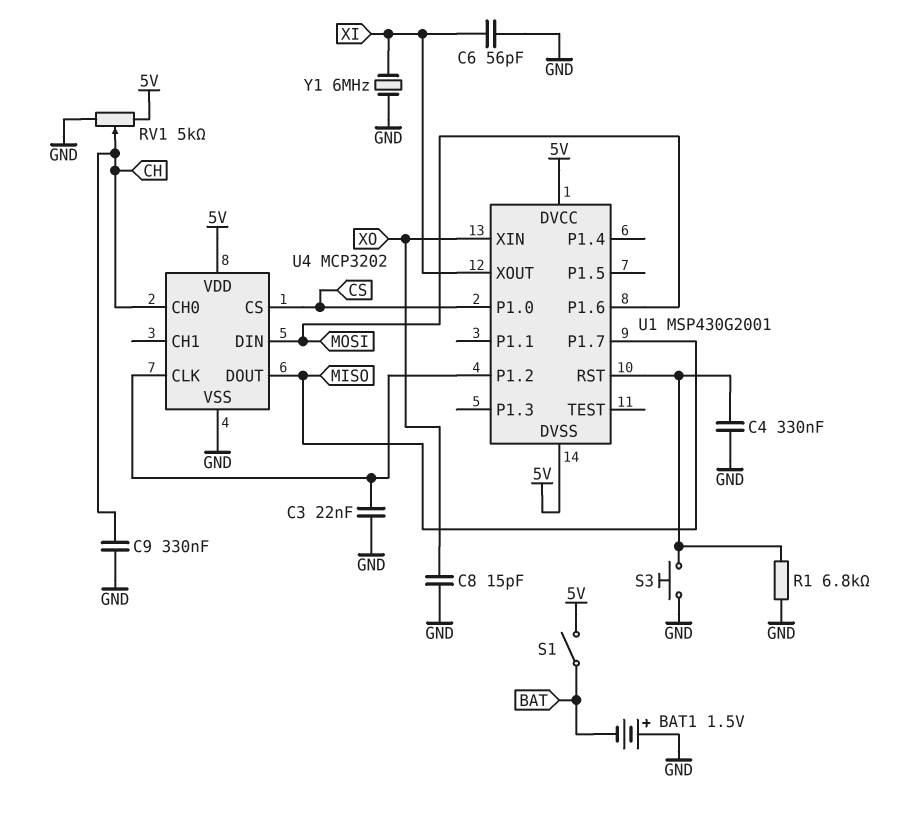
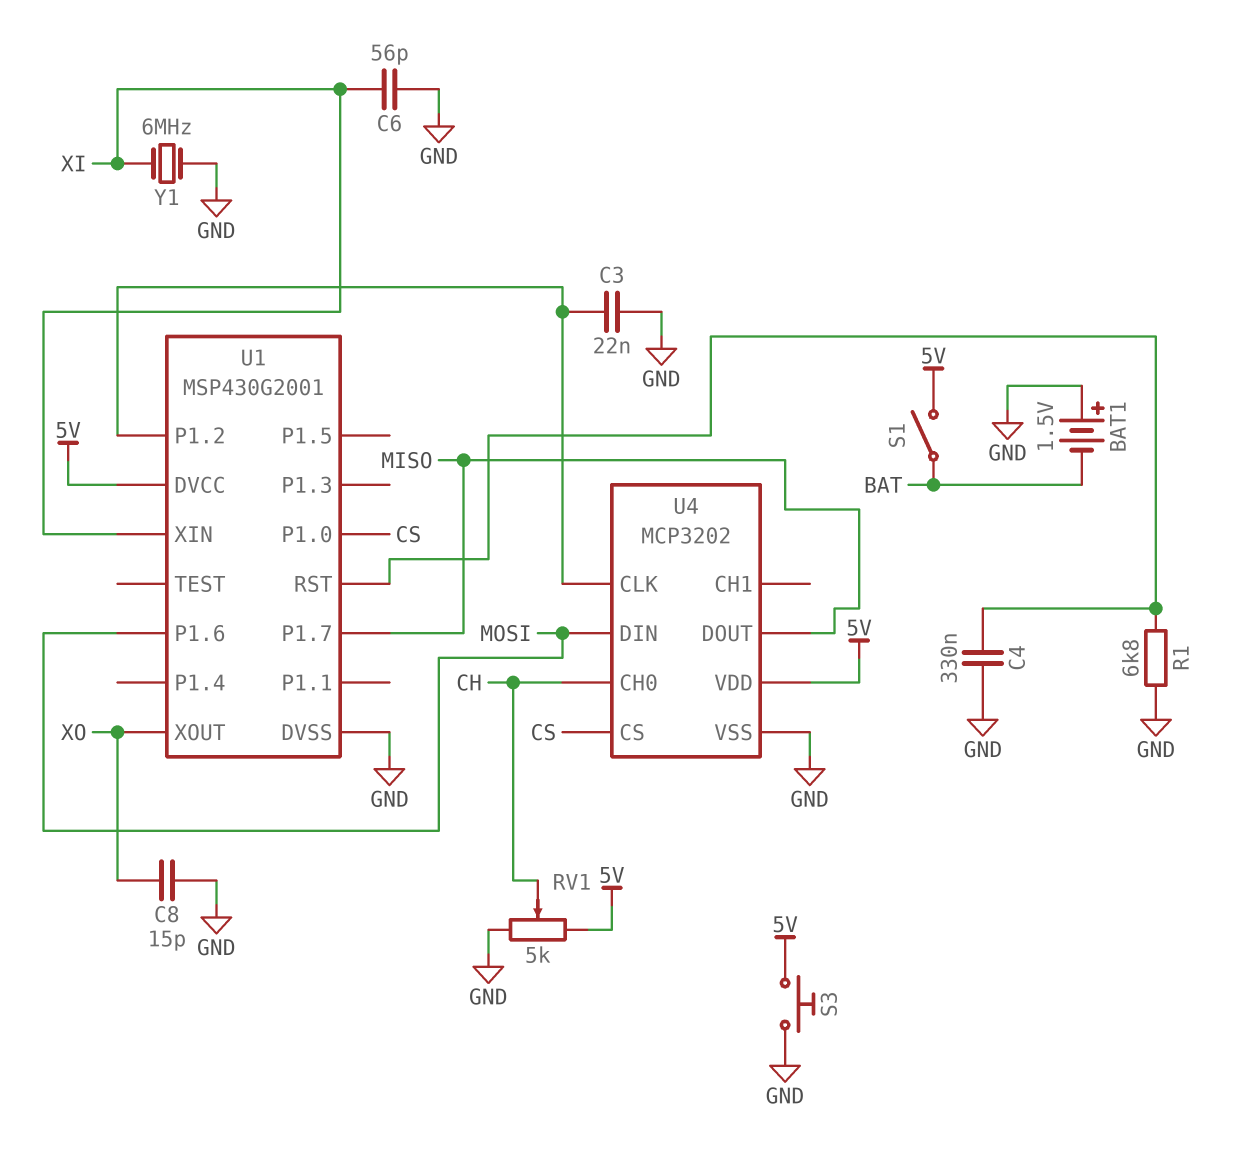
C9: 330nF (CH, GND) -> none
S3: button (GND, U1/RST) -> button (5V, GND)
U1 pin DVSS: 5V -> GND
U1 pin XIN: XO -> XI
U1 pin XOUT: XI -> XO

